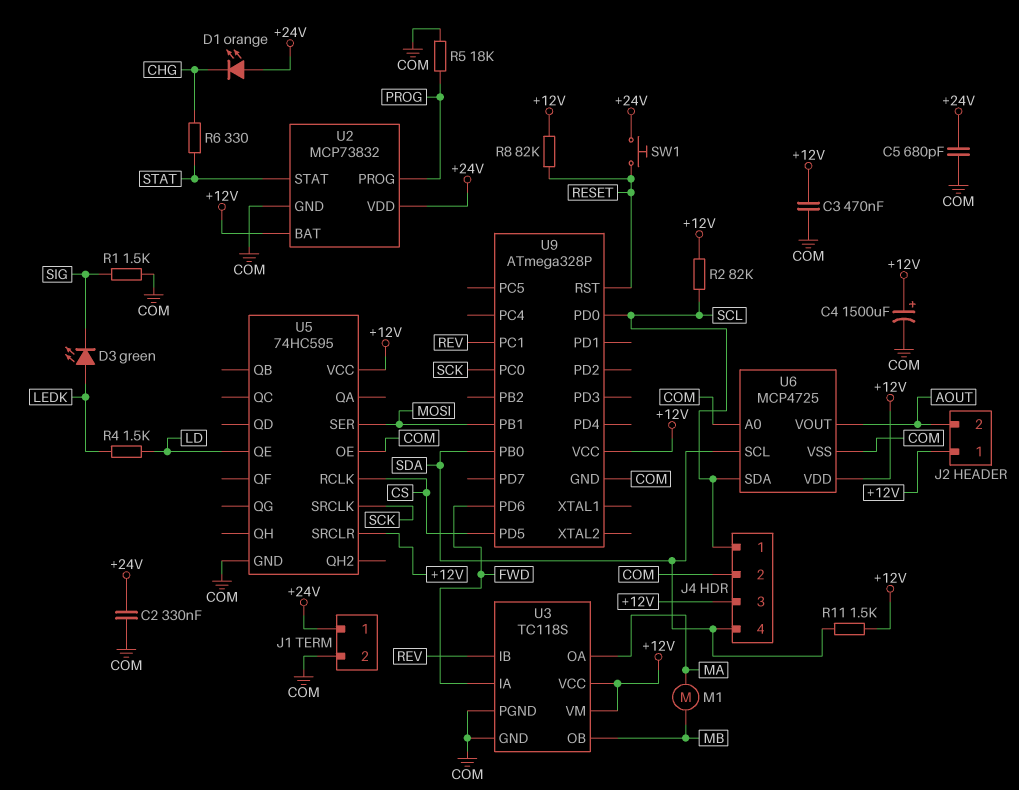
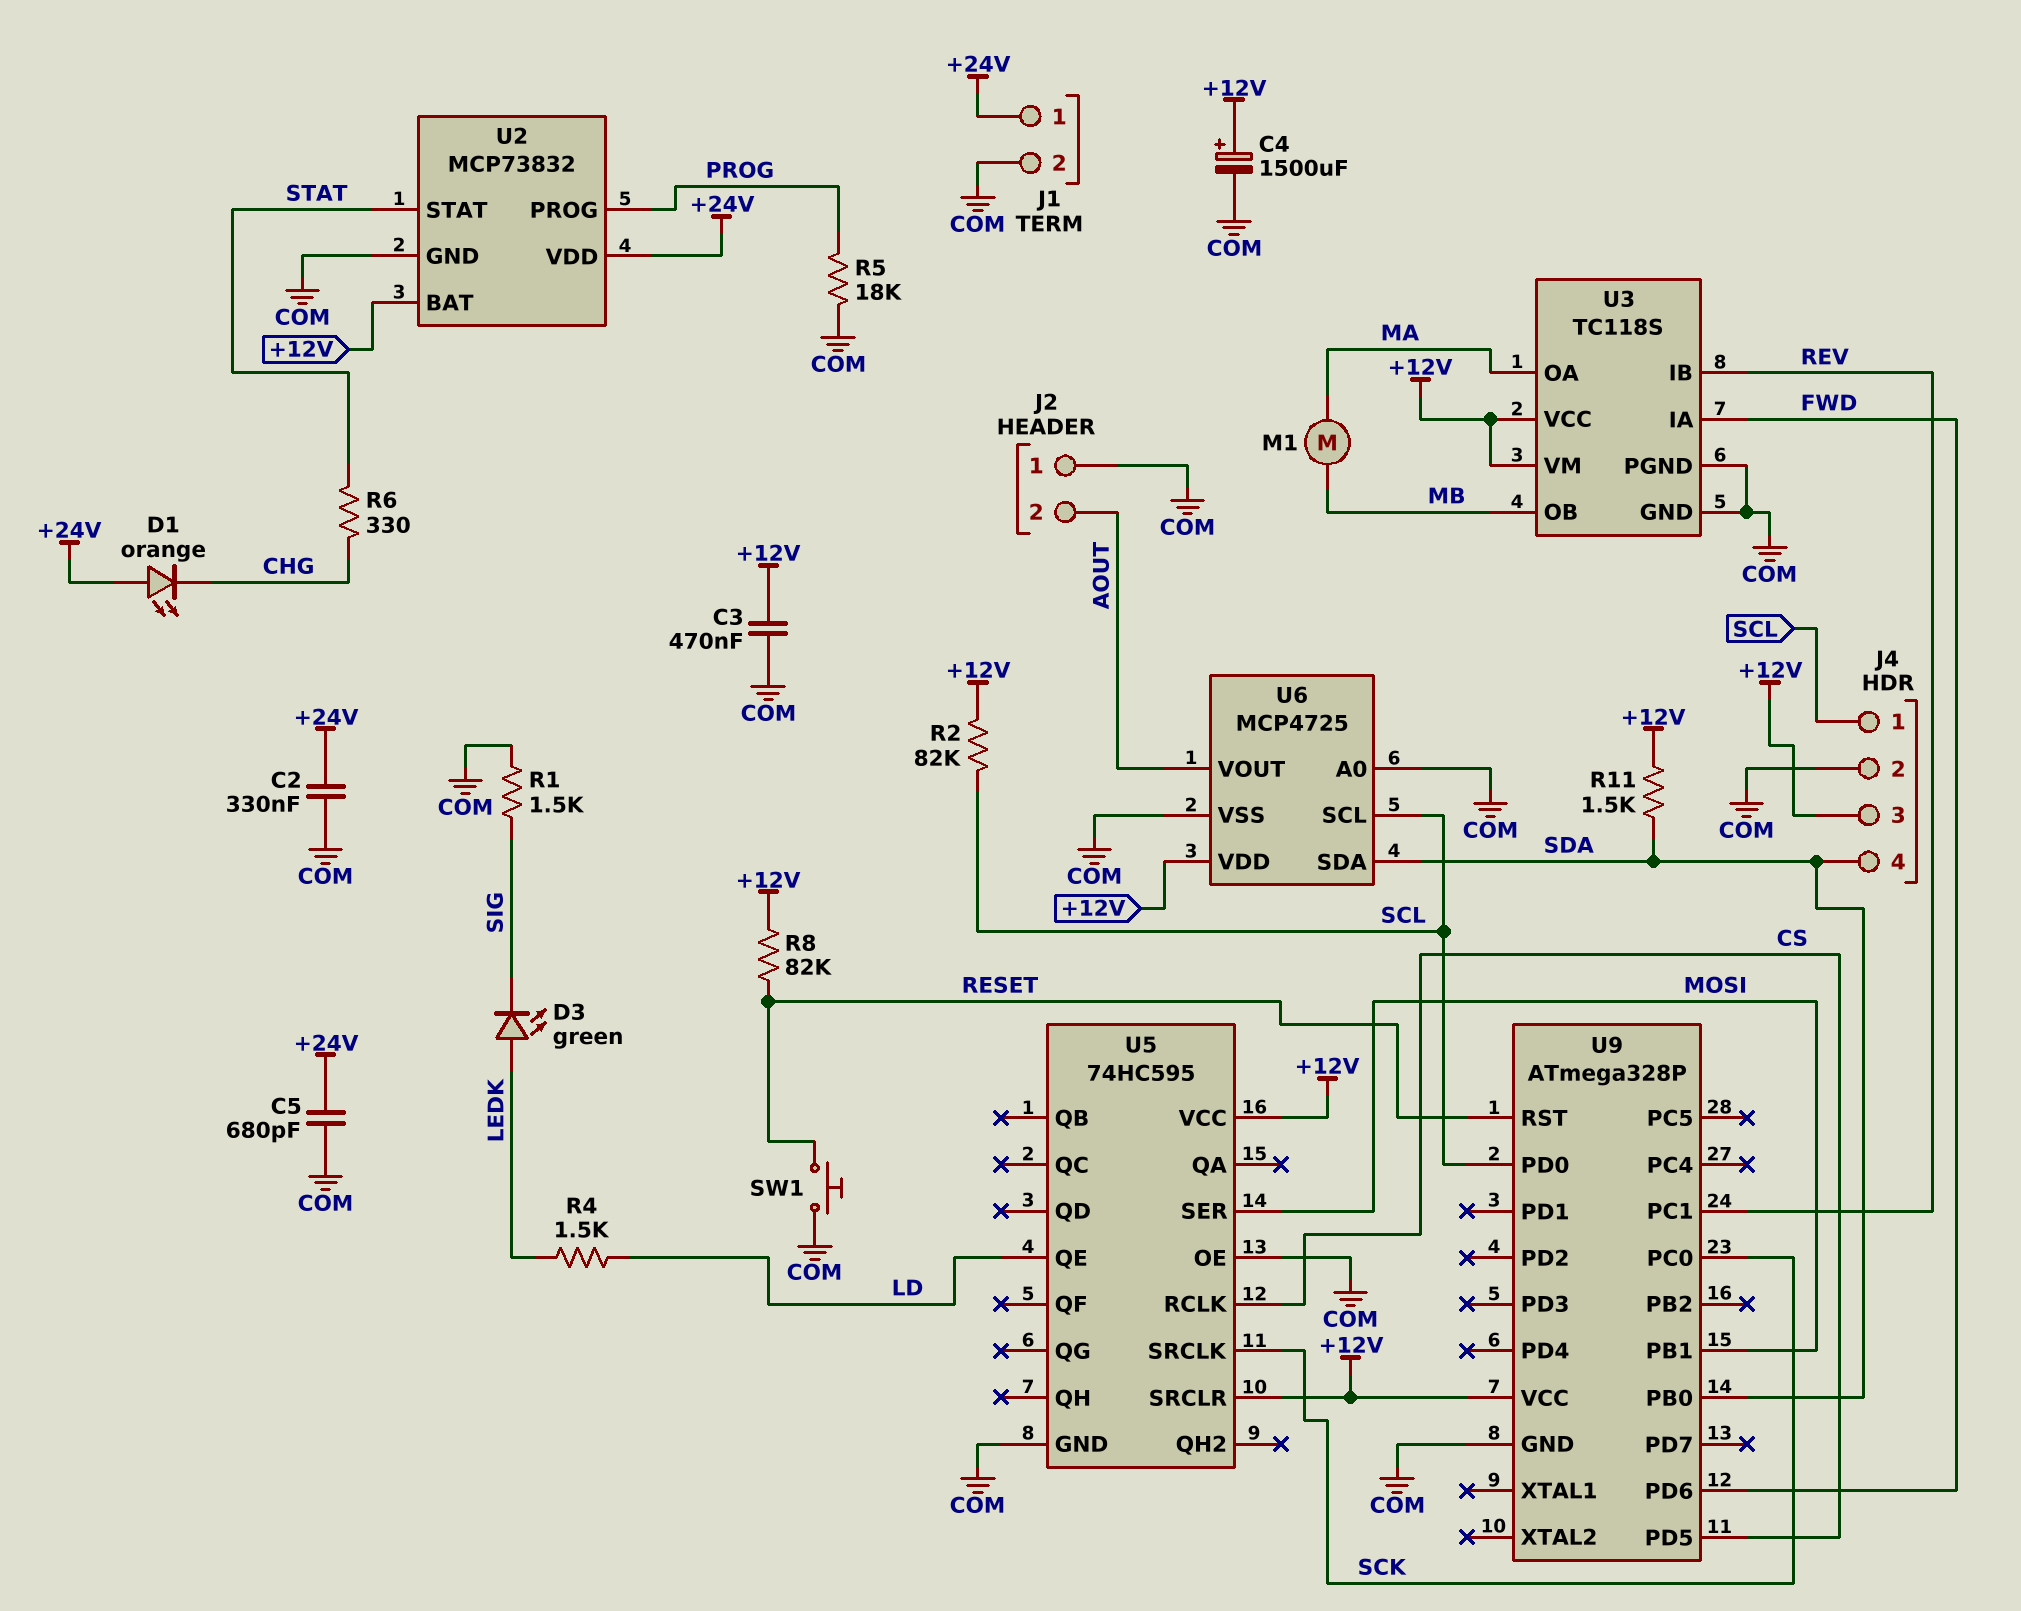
J2 pin 1: +12V -> COM
SW1: button (+24V, RESET) -> button (COM, RESET)
U6 pin SCL: SDA -> SCL
U6 pin SDA: SCL -> SDA

